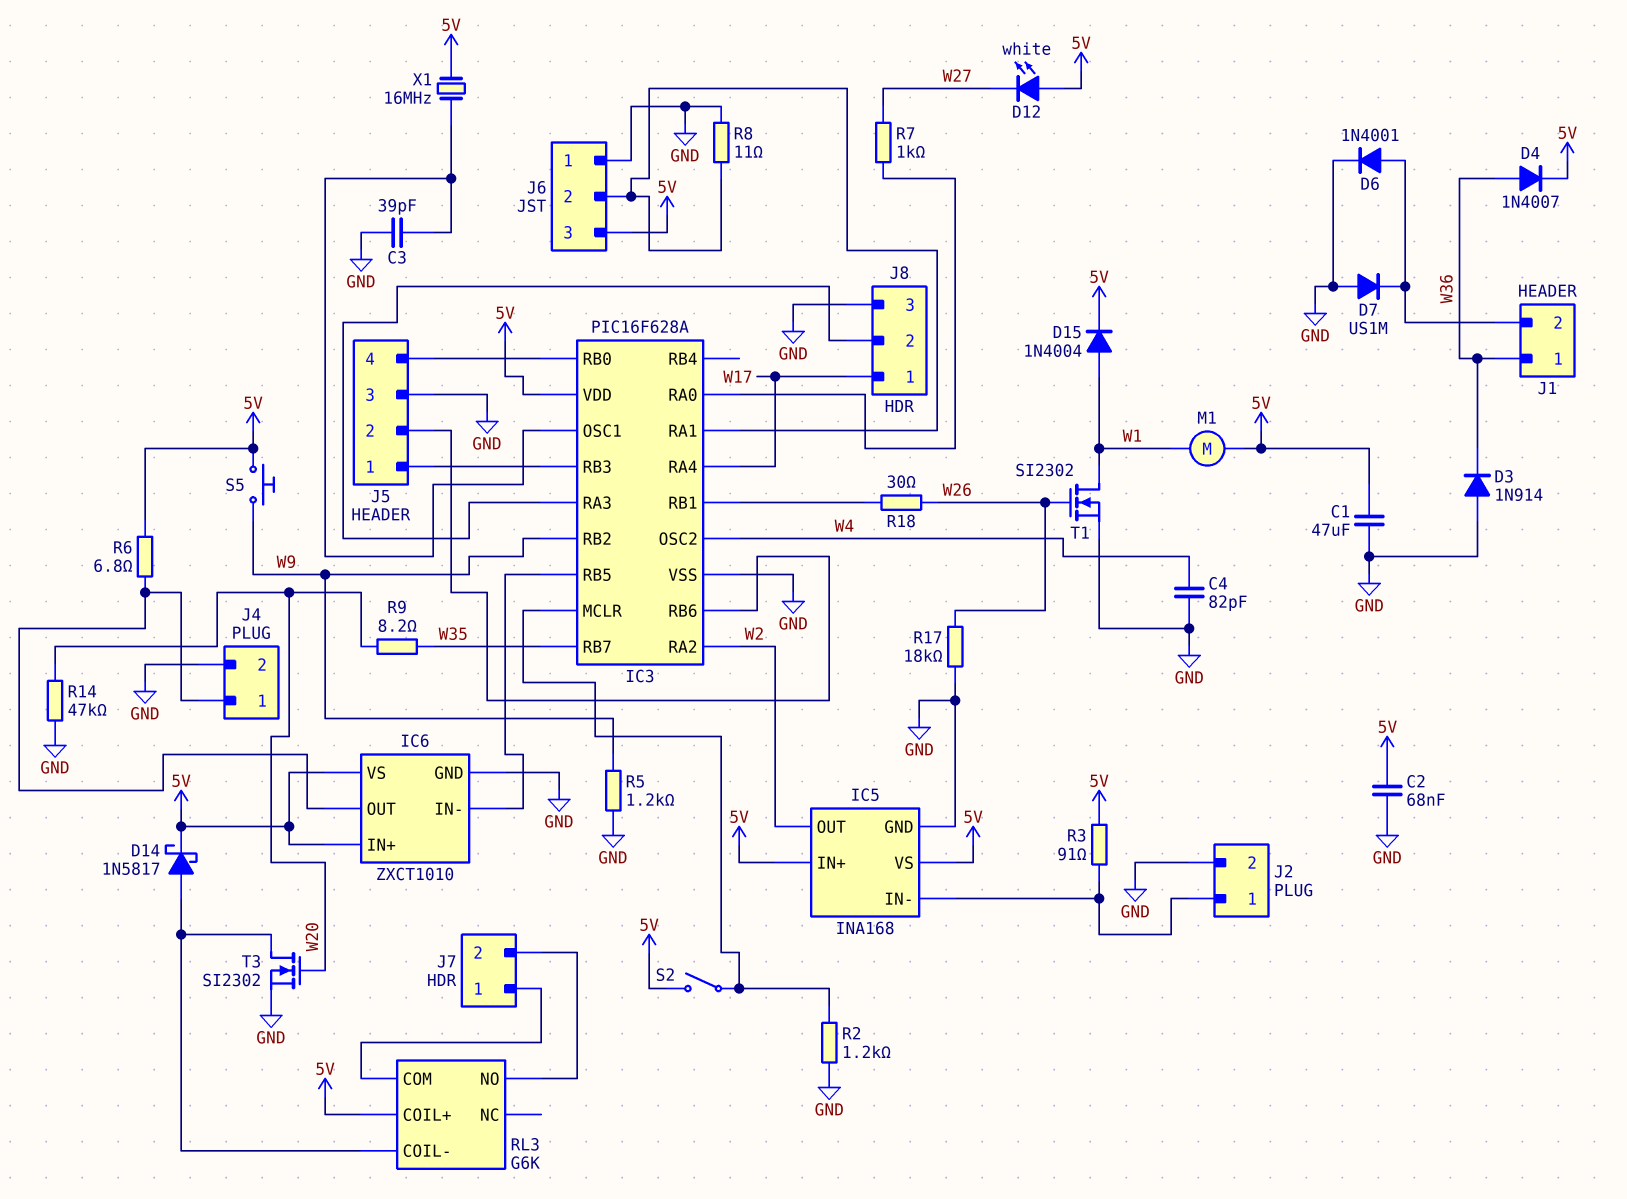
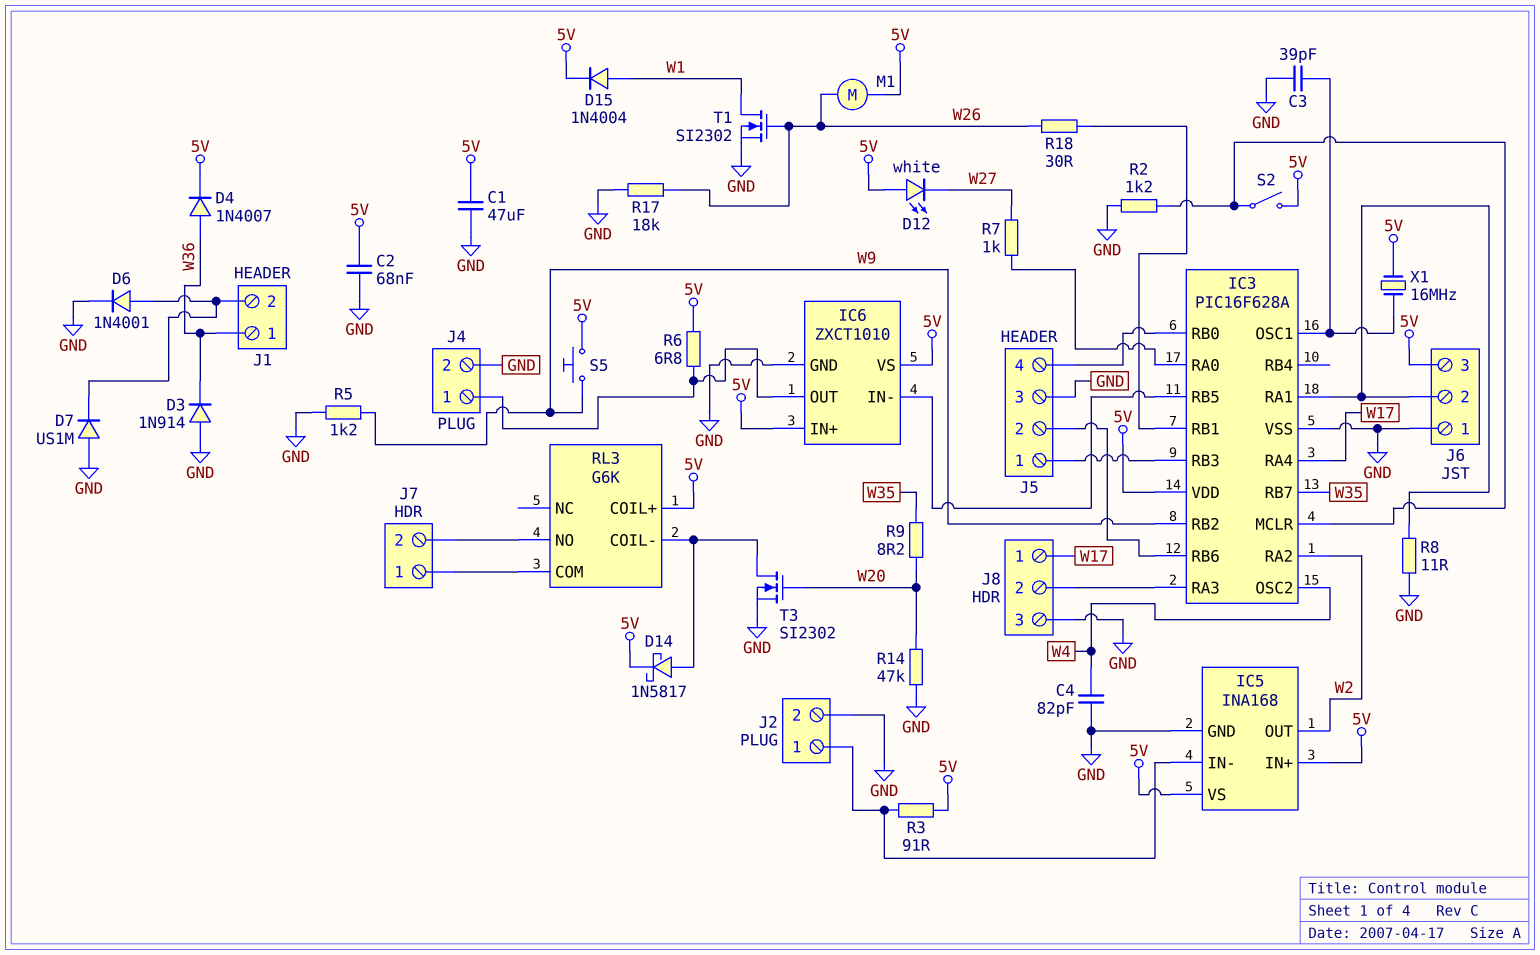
M1: motor (5V, W1) -> motor (5V, W26)

